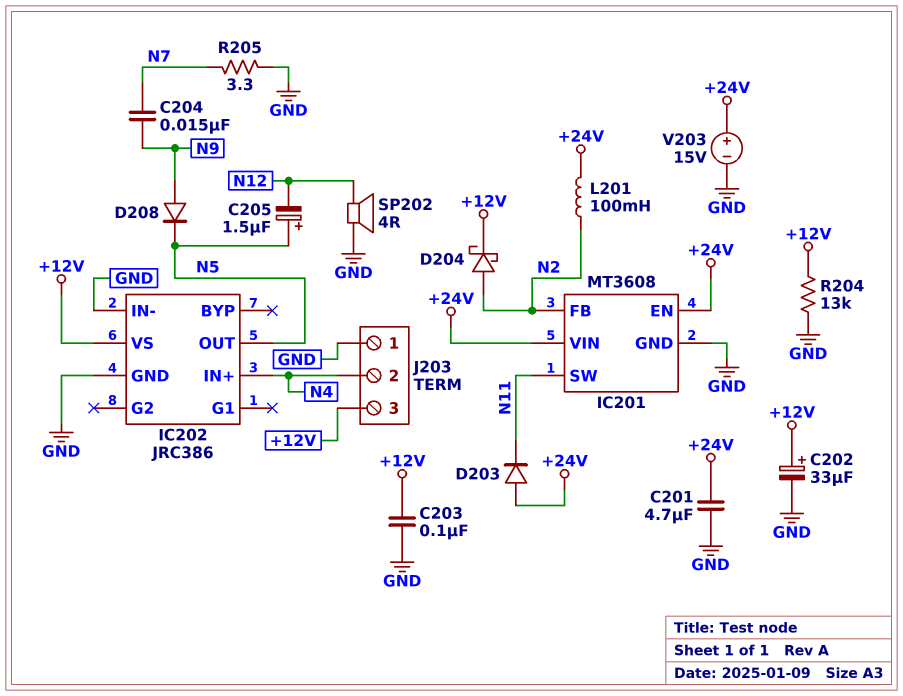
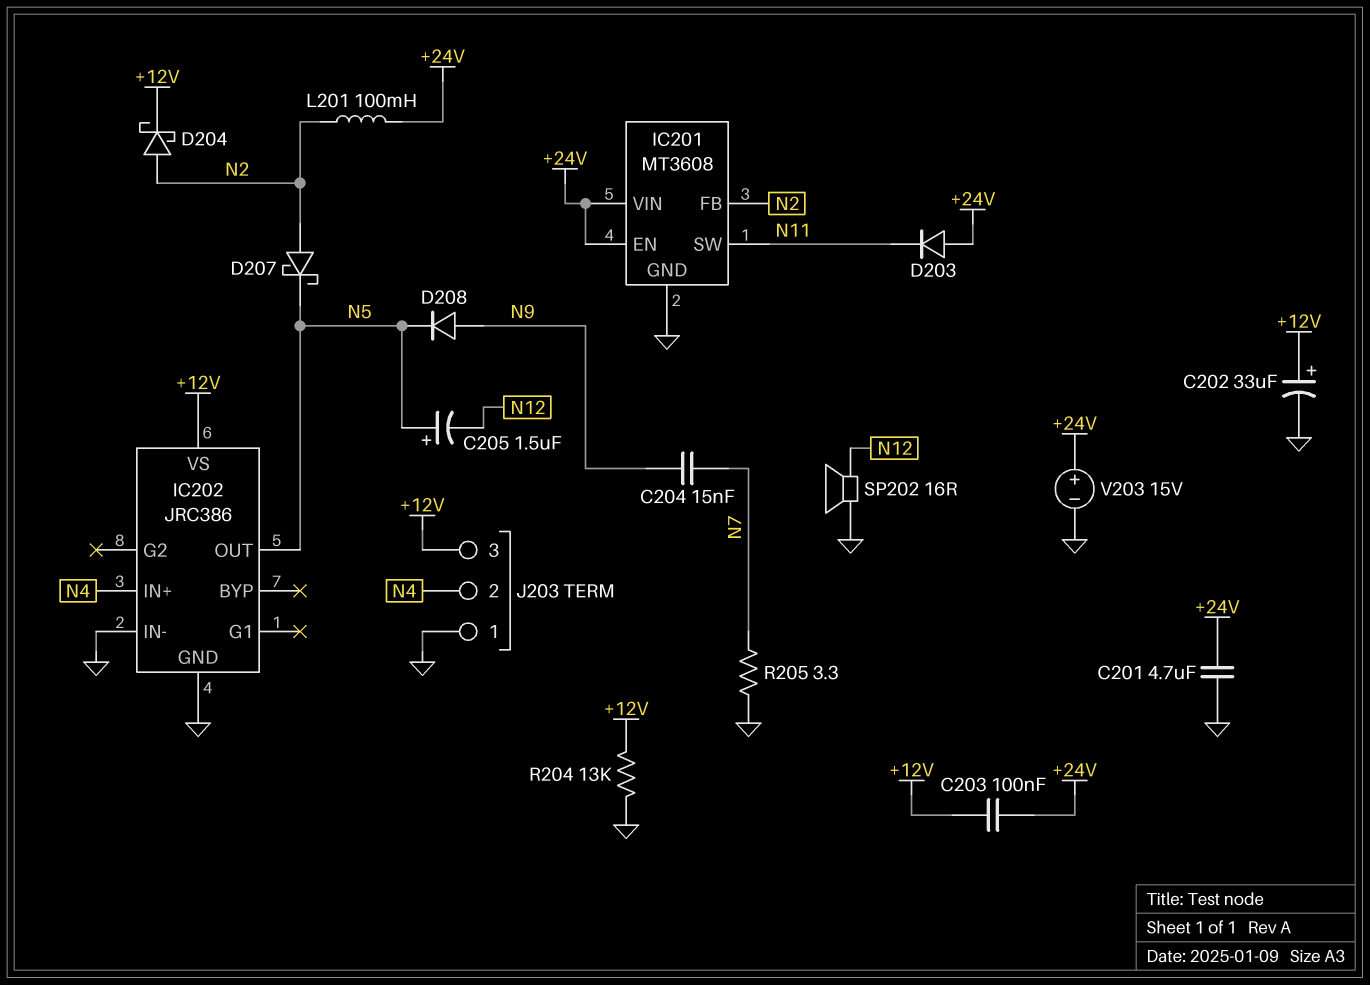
C203: 100nF (+12V, GND) -> 100nF (+12V, +24V)
D207: none -> schottky (A N2, K N5)
SP202: speaker 4R (GND, N12) -> speaker 16R (GND, N12)

